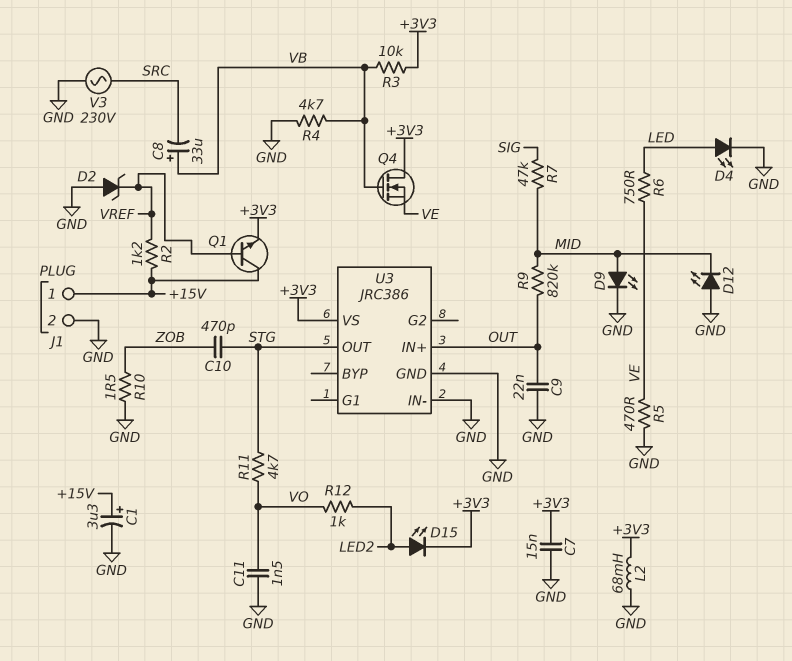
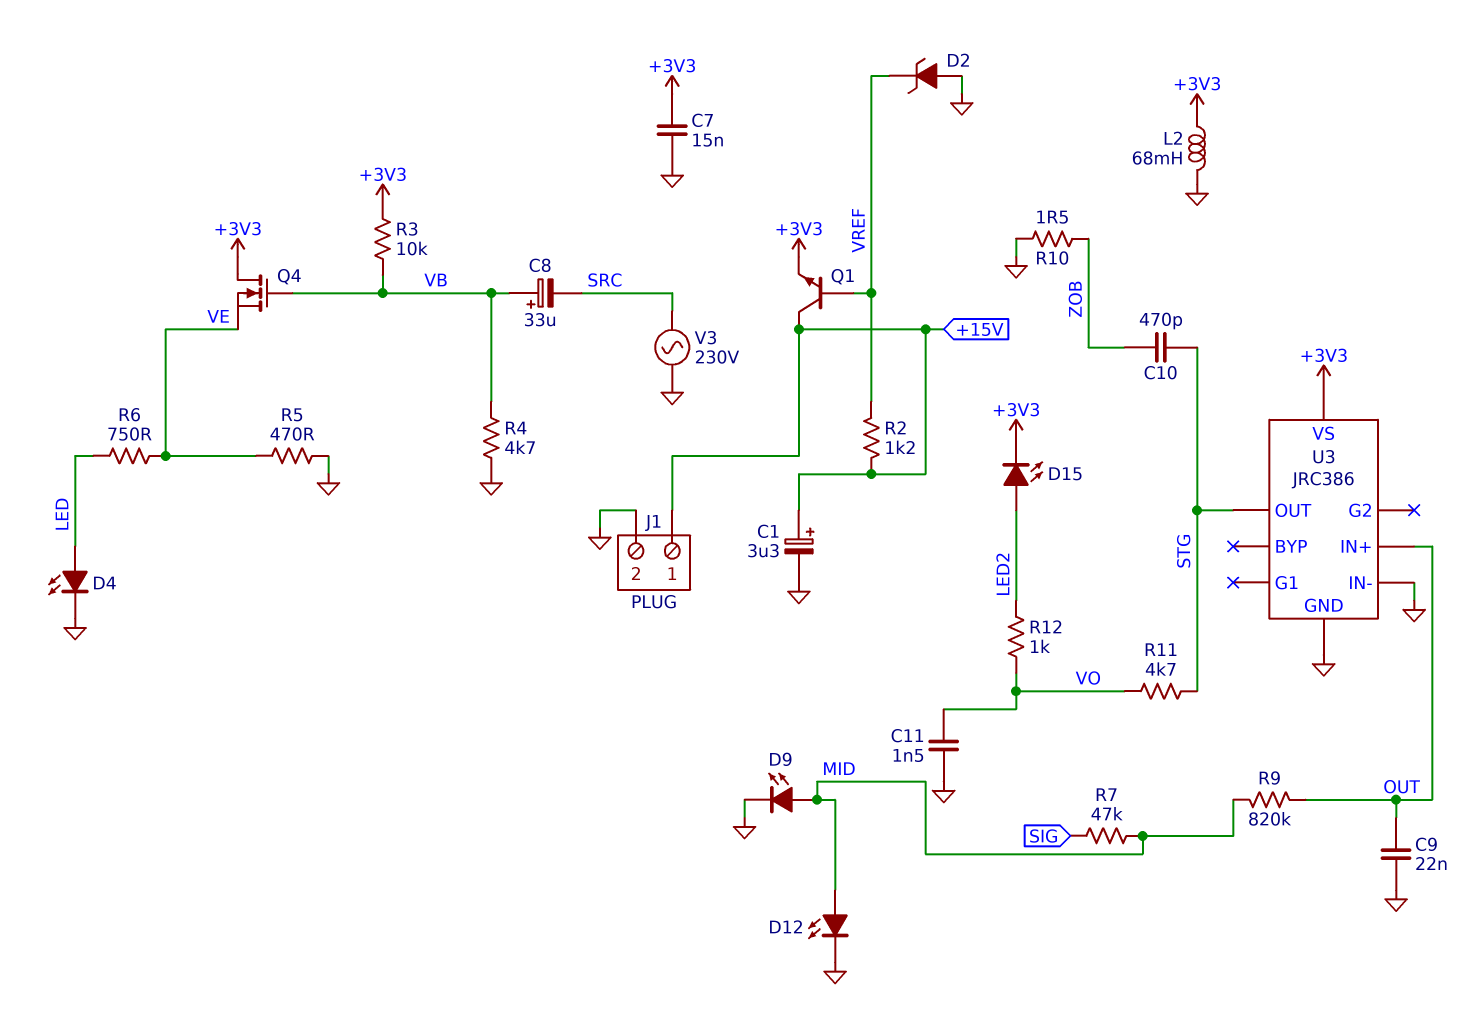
D12: LED (A GND, K MID) -> LED (A MID, K GND)

